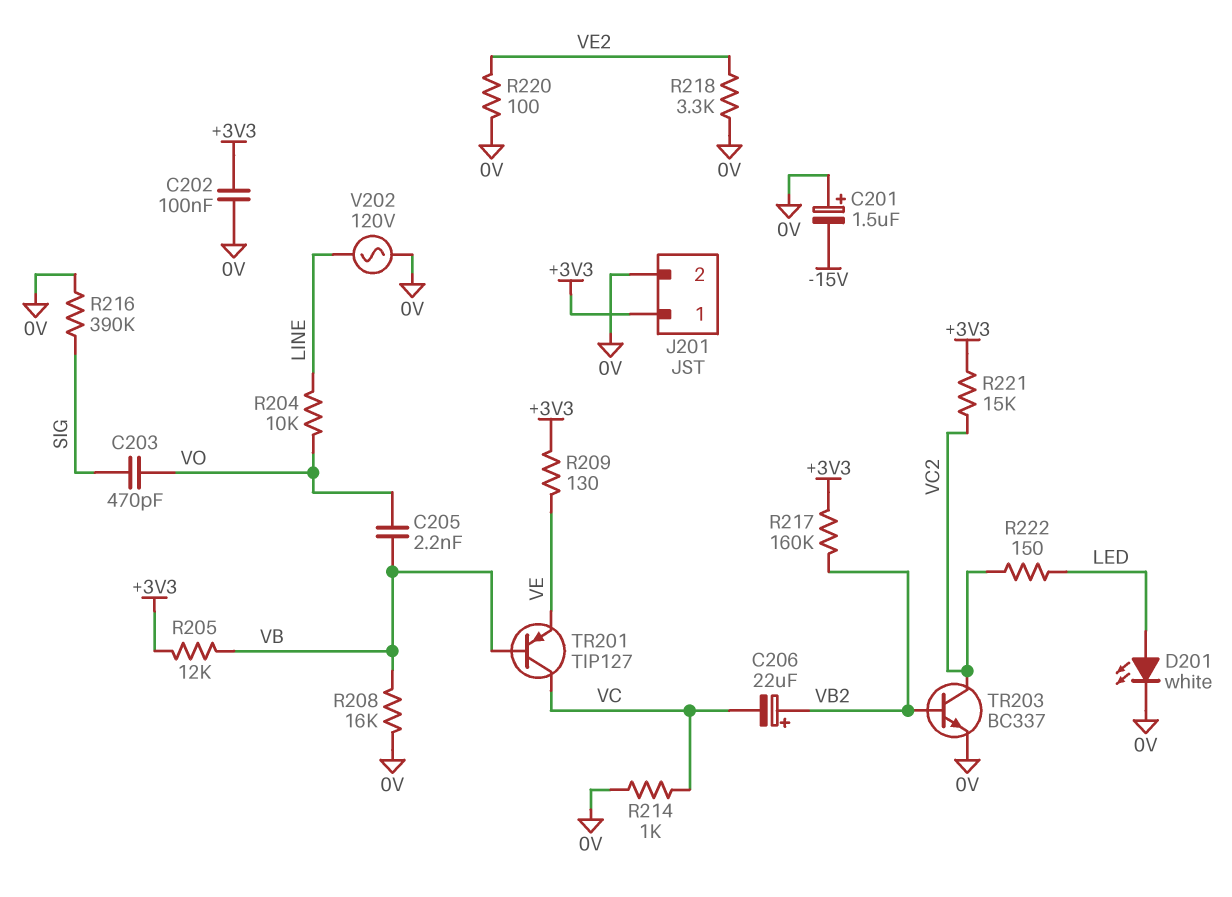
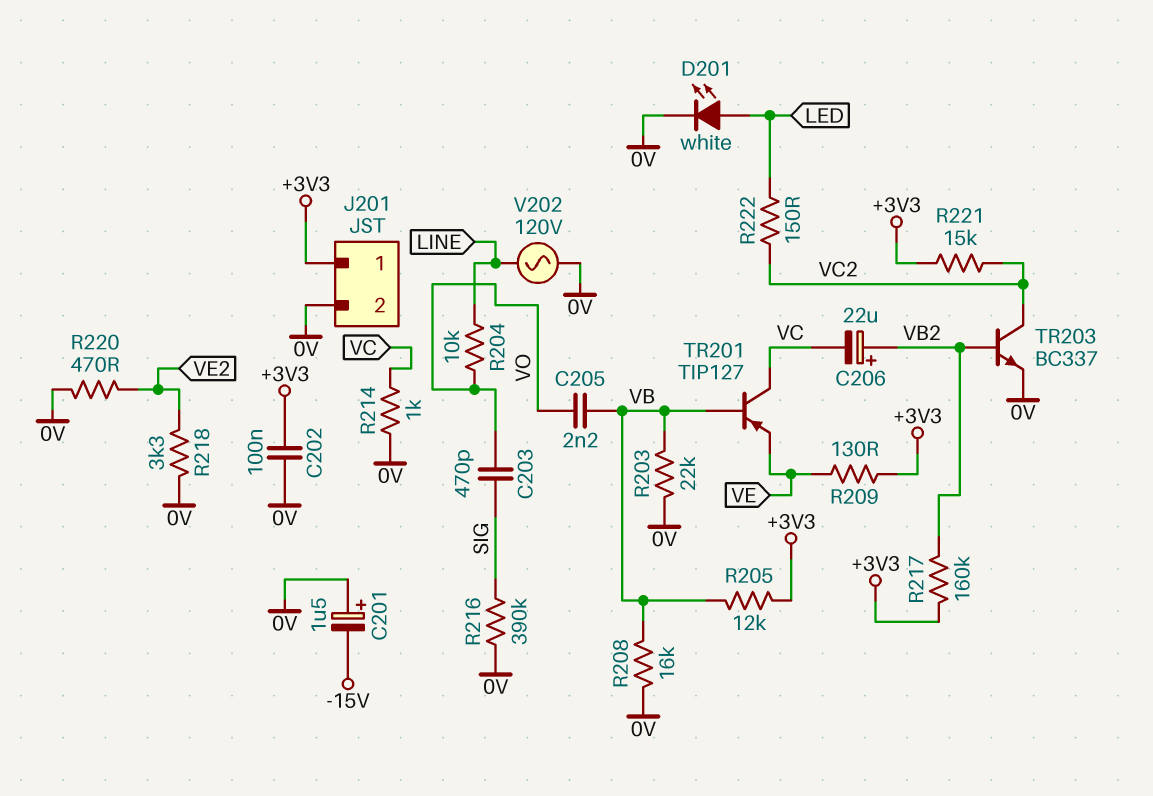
R203: none -> 22k (0V, VB)
R220: 100 (0V, VE2) -> 470 (0V, VE2)

